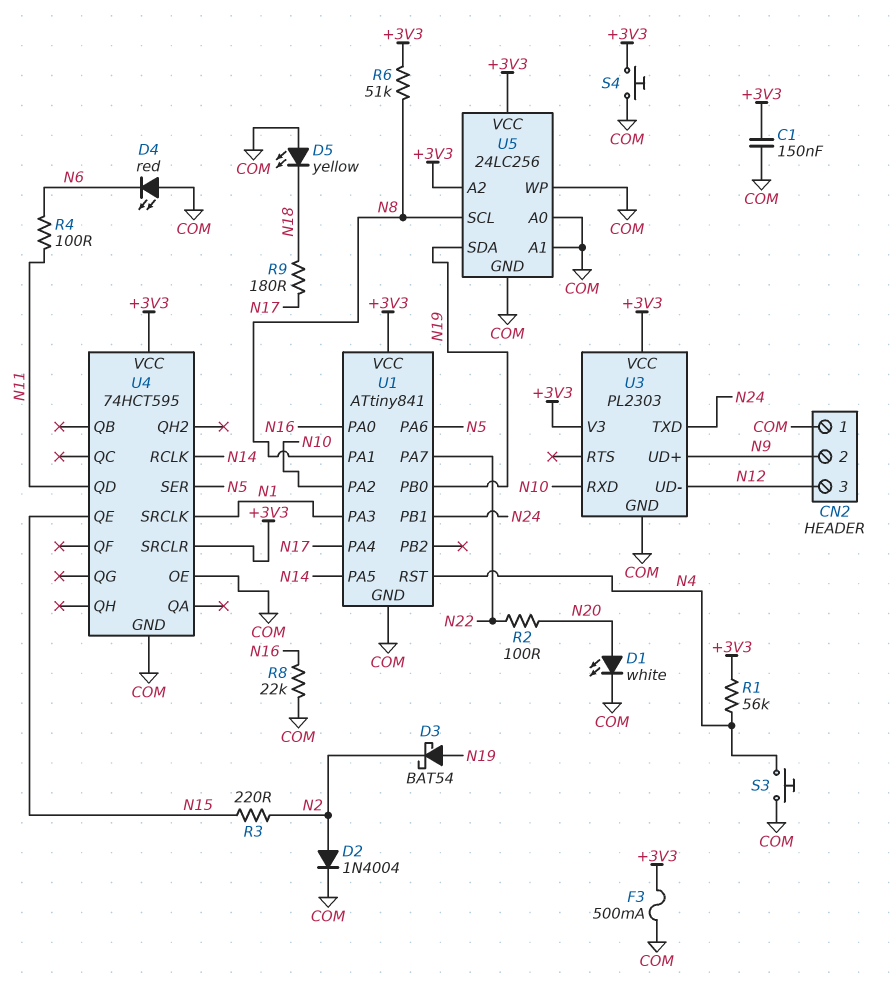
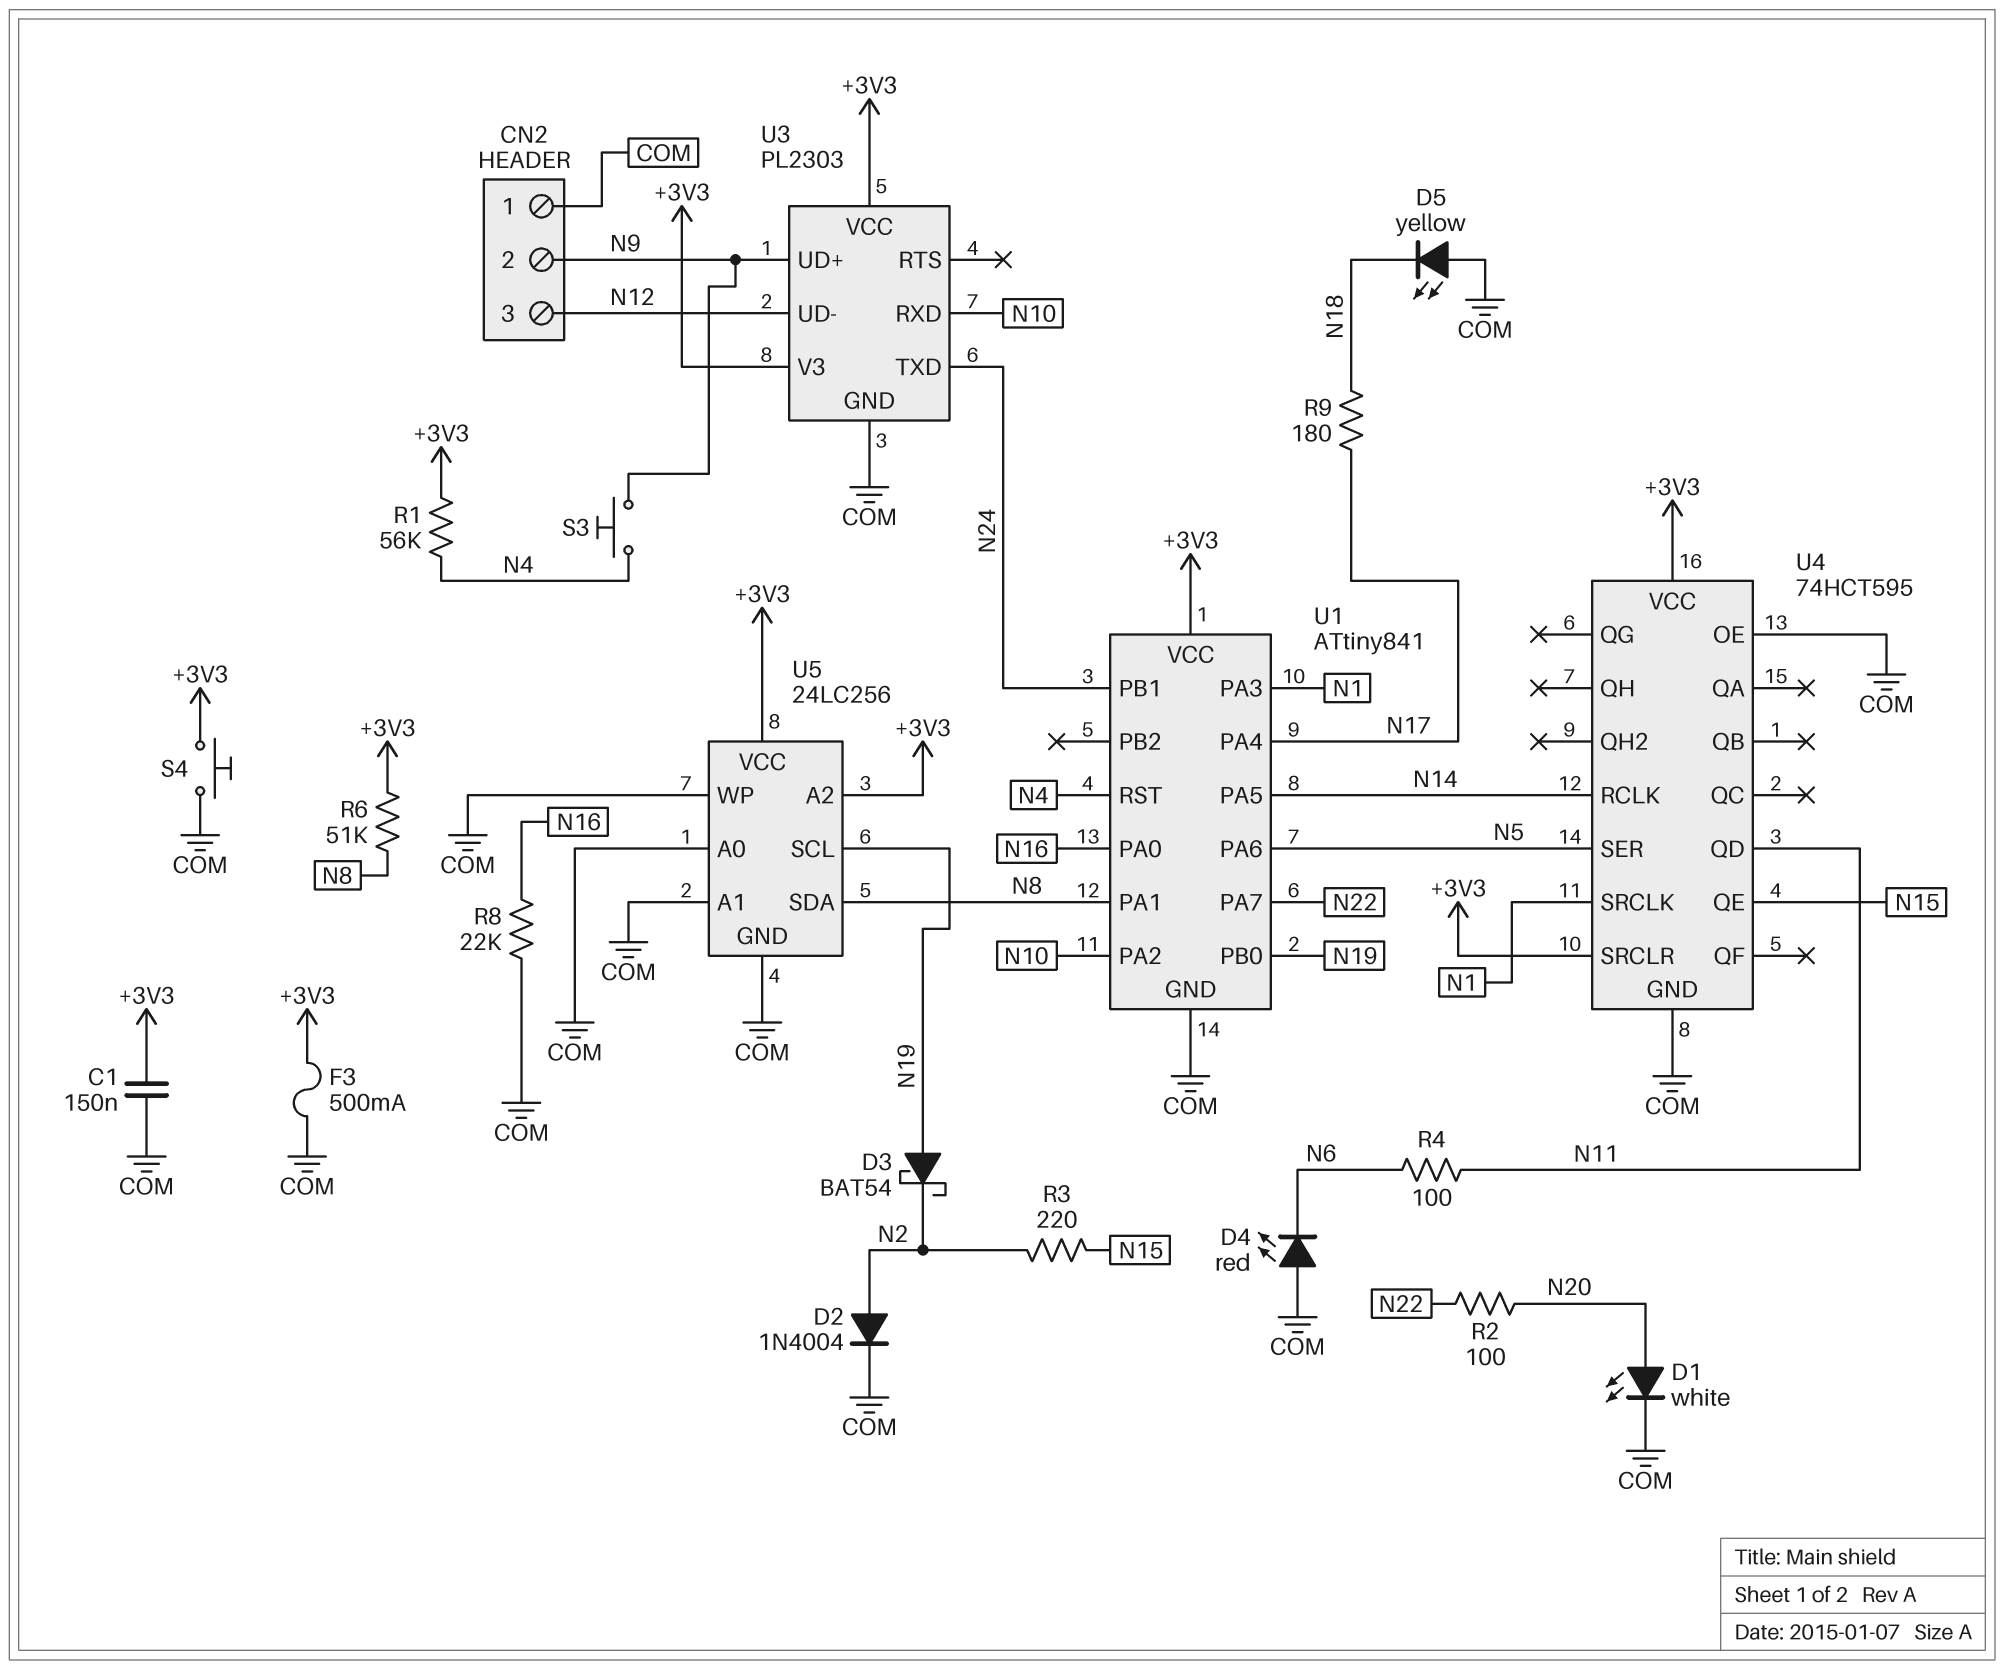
S3: button (COM, N4) -> button (N4, N9)
U5 pin SCL: N8 -> N19
U5 pin SDA: N19 -> N8

